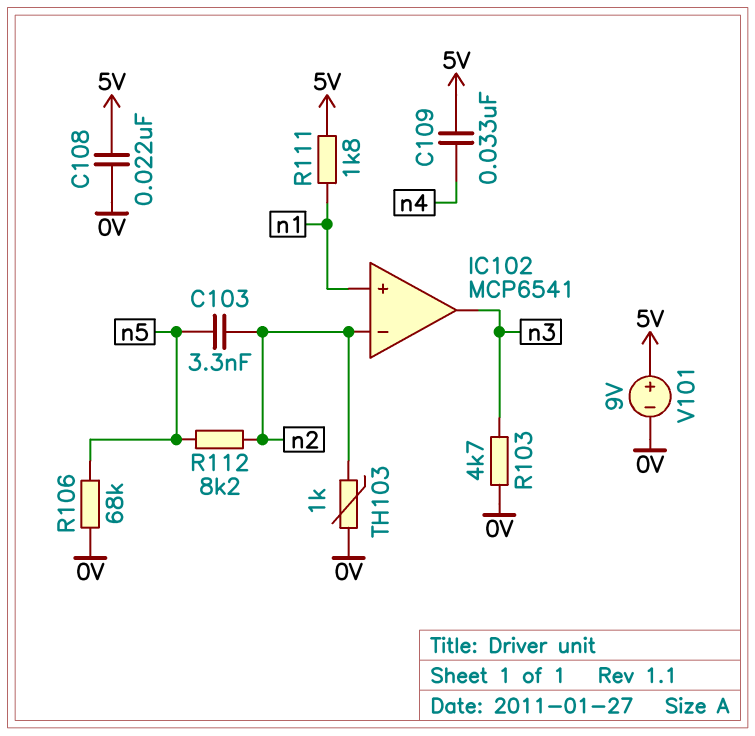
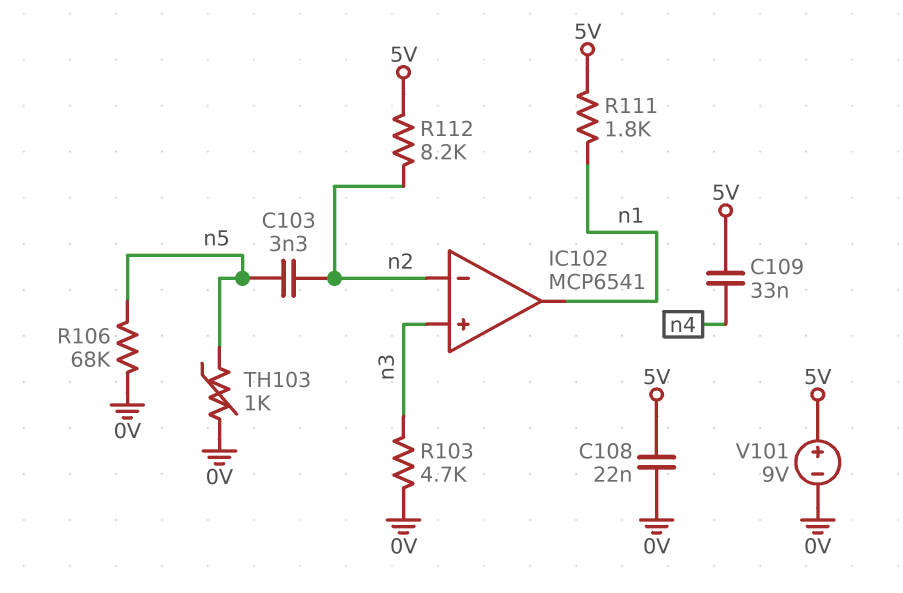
IC102 pin in+: n1 -> n3
IC102 pin out: n3 -> n1
R112: 8.2k (n2, n5) -> 8.2k (5V, n2)
TH103: 1k (0V, n2) -> 1k (0V, n5)

